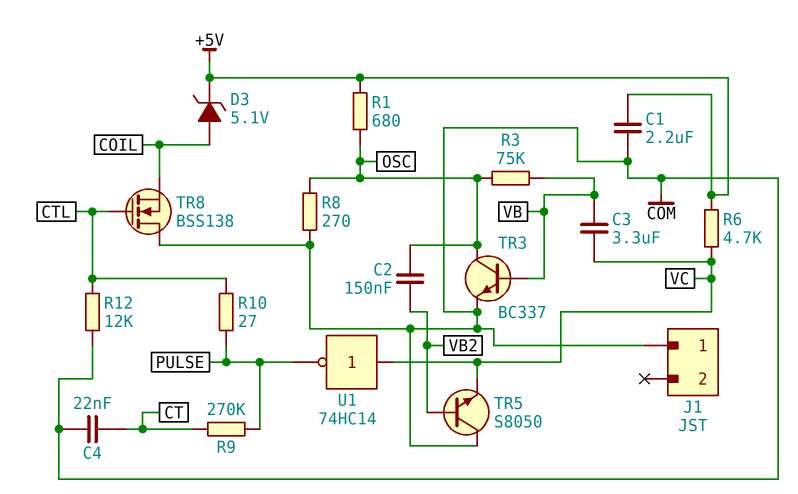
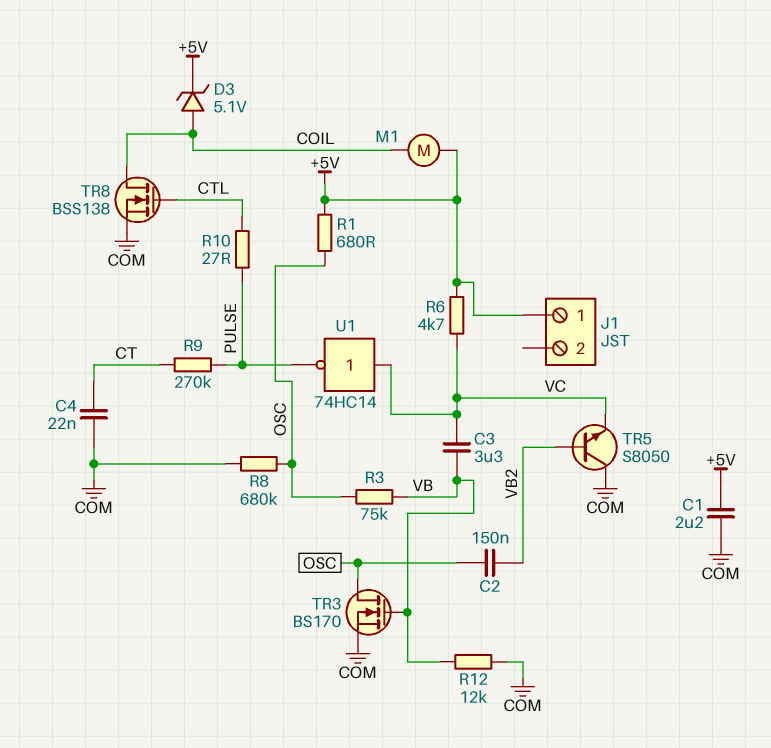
J1 pin 1: COM -> +5V
M1: none -> motor (+5V, COIL)
R8: 270 (COM, OSC) -> 680k (COM, OSC)
R12: 12k (COM, CTL) -> 12k (COM, VB)
TR3: NPN BC337 (B VB, C OSC, E COM) -> NMOS BS170 (G VB, D OSC, S COM)
TR8: NMOS BSS138 (G CTL, D COM, S COIL) -> NMOS BSS138 (G CTL, D COIL, S COM)

